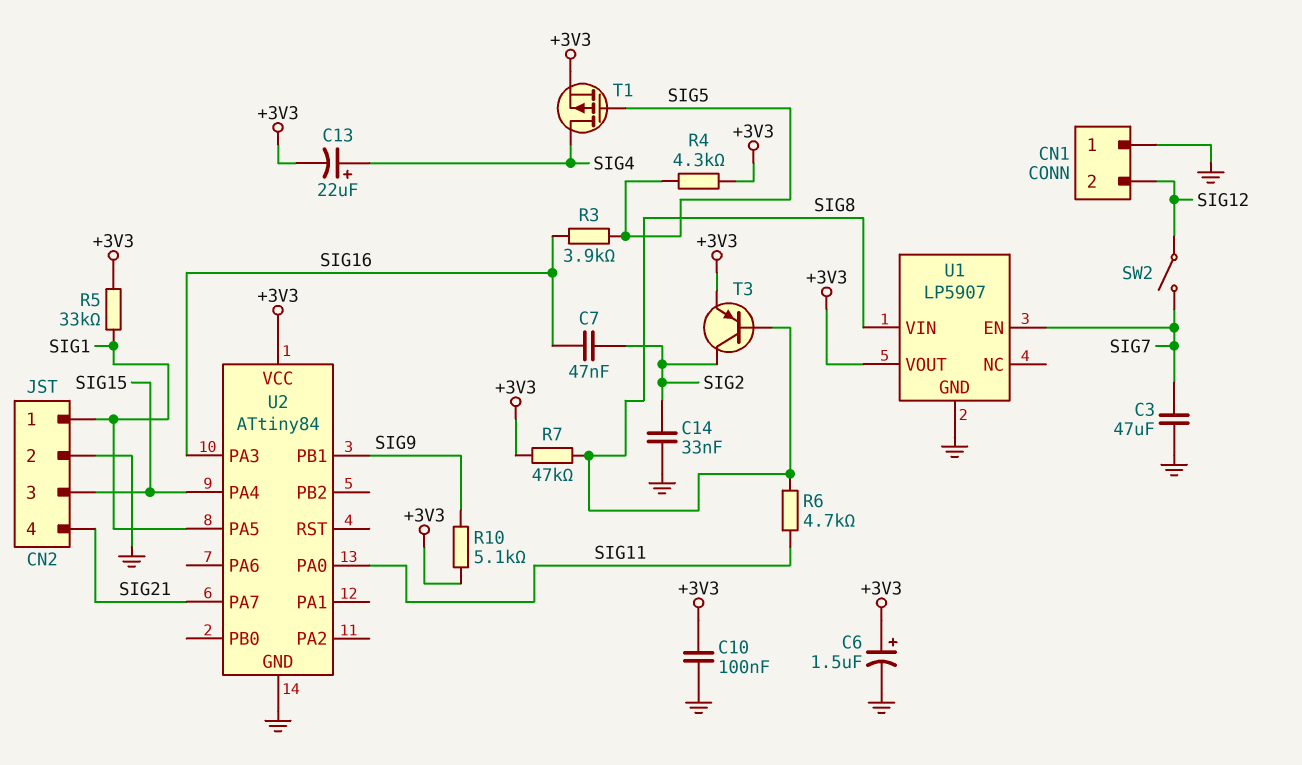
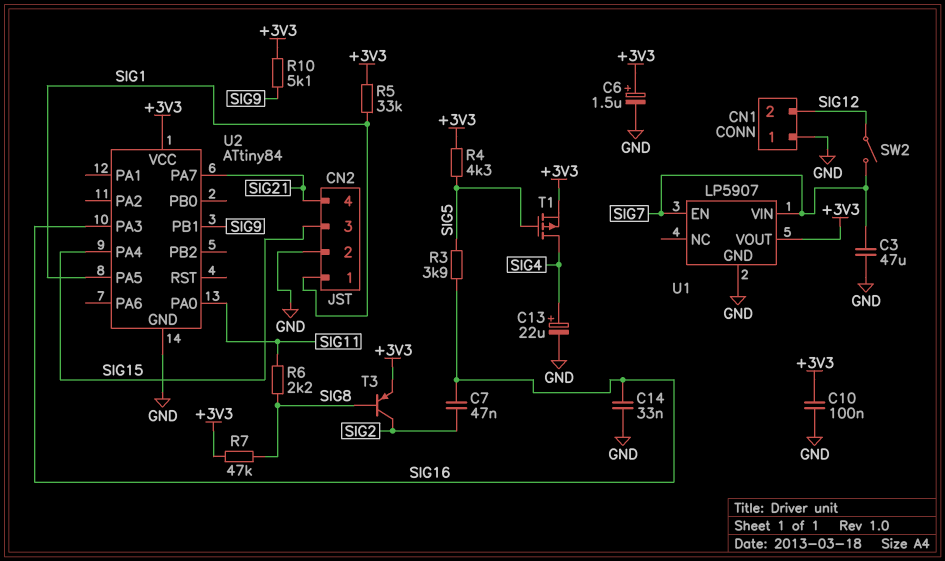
C13: 22uF (plus SIG4, minus +3V3) -> 22uF (plus SIG4, minus GND)
C14: 33nF (GND, SIG2) -> 33nF (GND, SIG16)
R6: 4.7k (SIG8, SIG11) -> 2.2k (SIG8, SIG11)
U1 pin VIN: SIG8 -> SIG7

